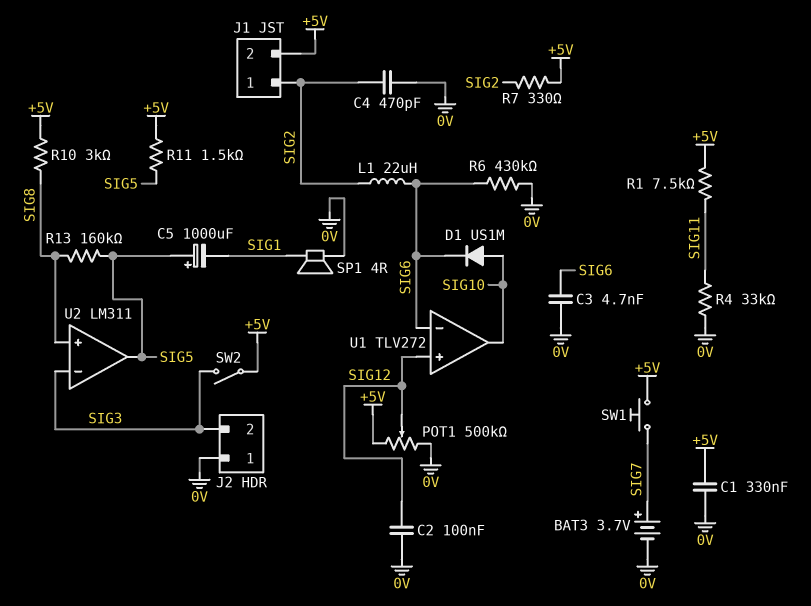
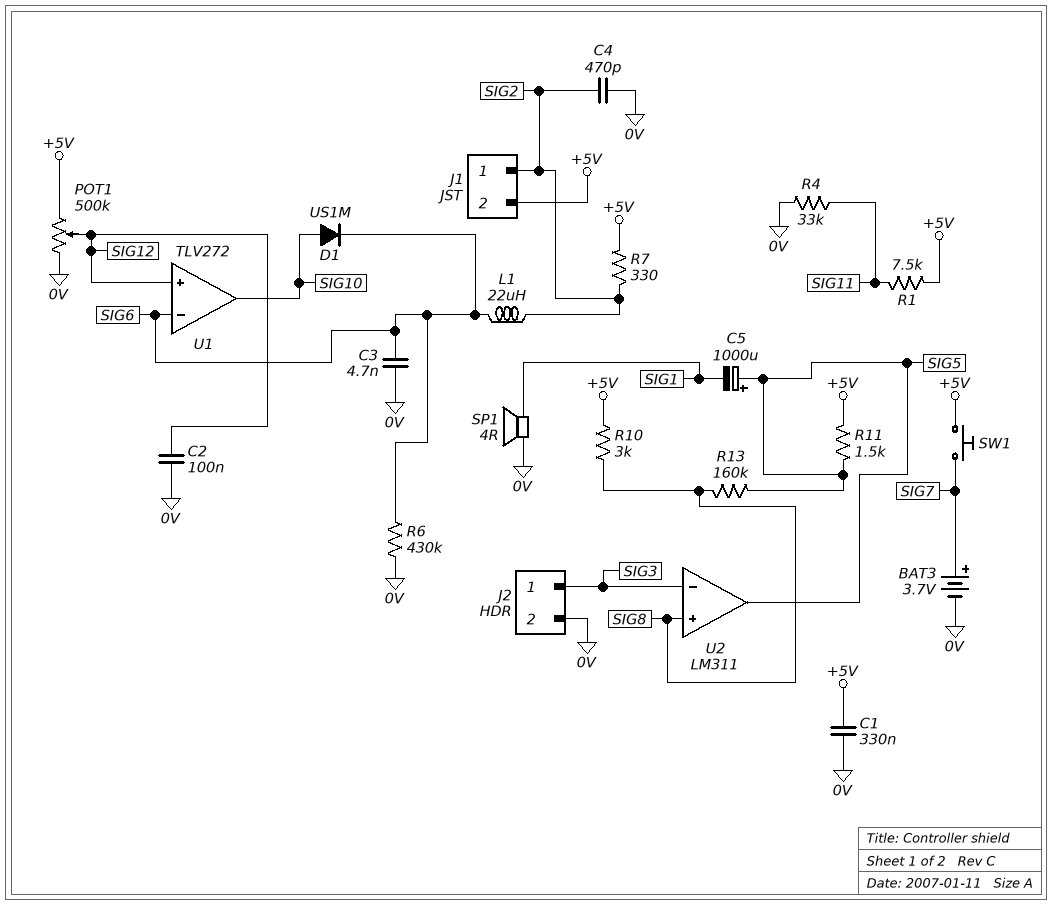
J2 pin 1: 0V -> SIG3
J2 pin 2: SIG3 -> 0V
SW2: switch (+5V, SIG3) -> none

